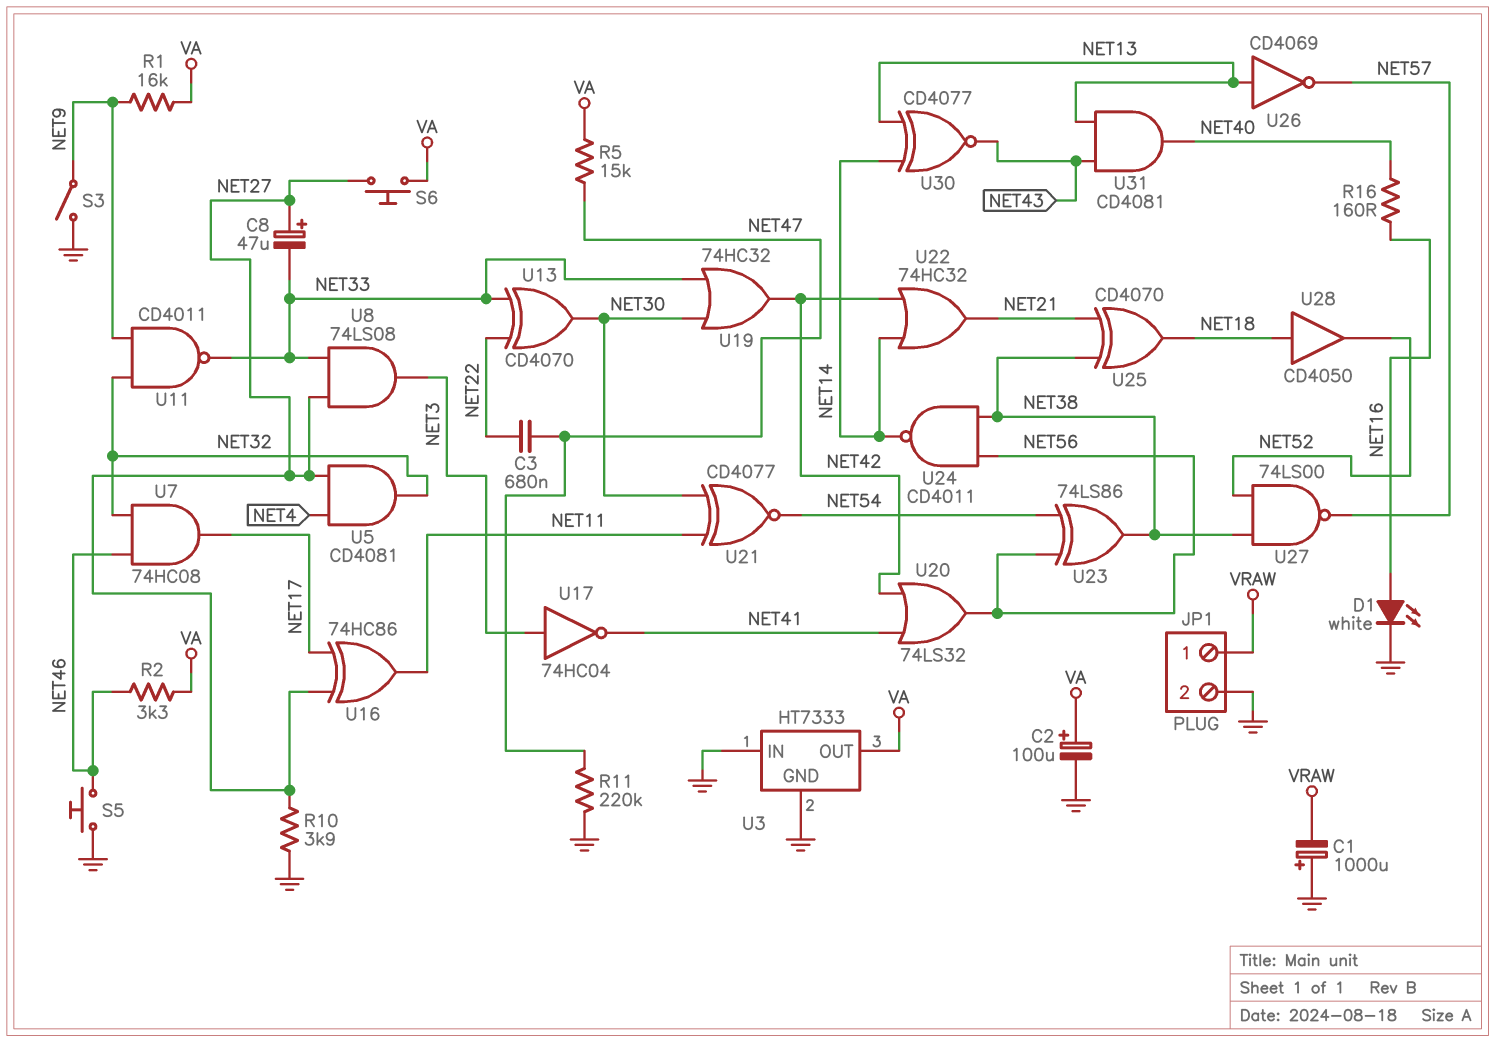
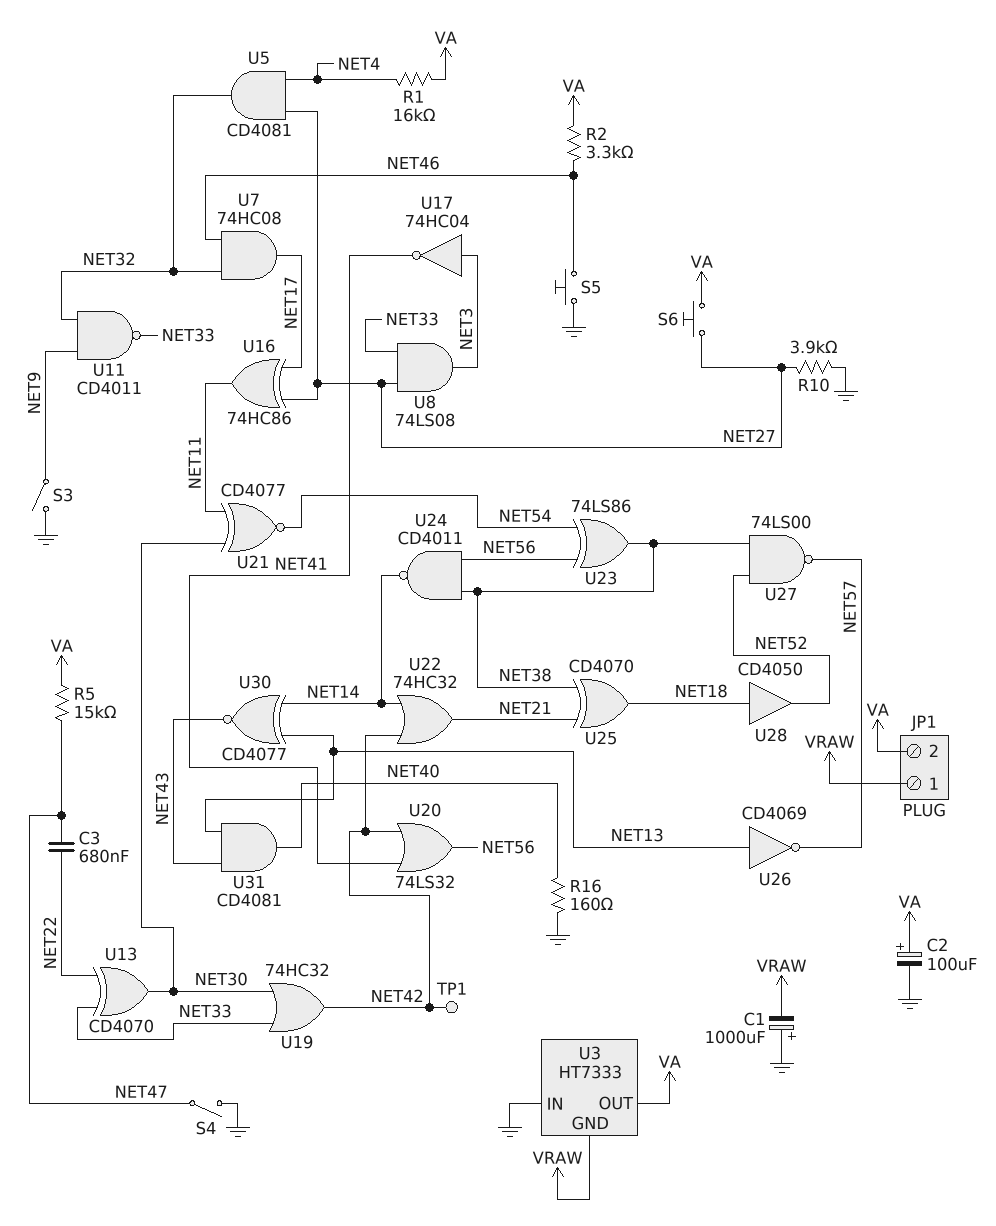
C8: 47uF (plus NET27, minus NET33) -> none
D1: LED white (A NET16, K GND) -> none
JP1 pin 2: GND -> VA
R1: 16k (NET9, VA) -> 16k (NET4, VA)
R11: 220k (GND, NET47) -> none
R16: 160 (NET16, NET40) -> 160 (GND, NET40)
S4: none -> switch (GND, NET47)
TP1: none -> test point (NET42)
U3 pin GND: GND -> VRAW

